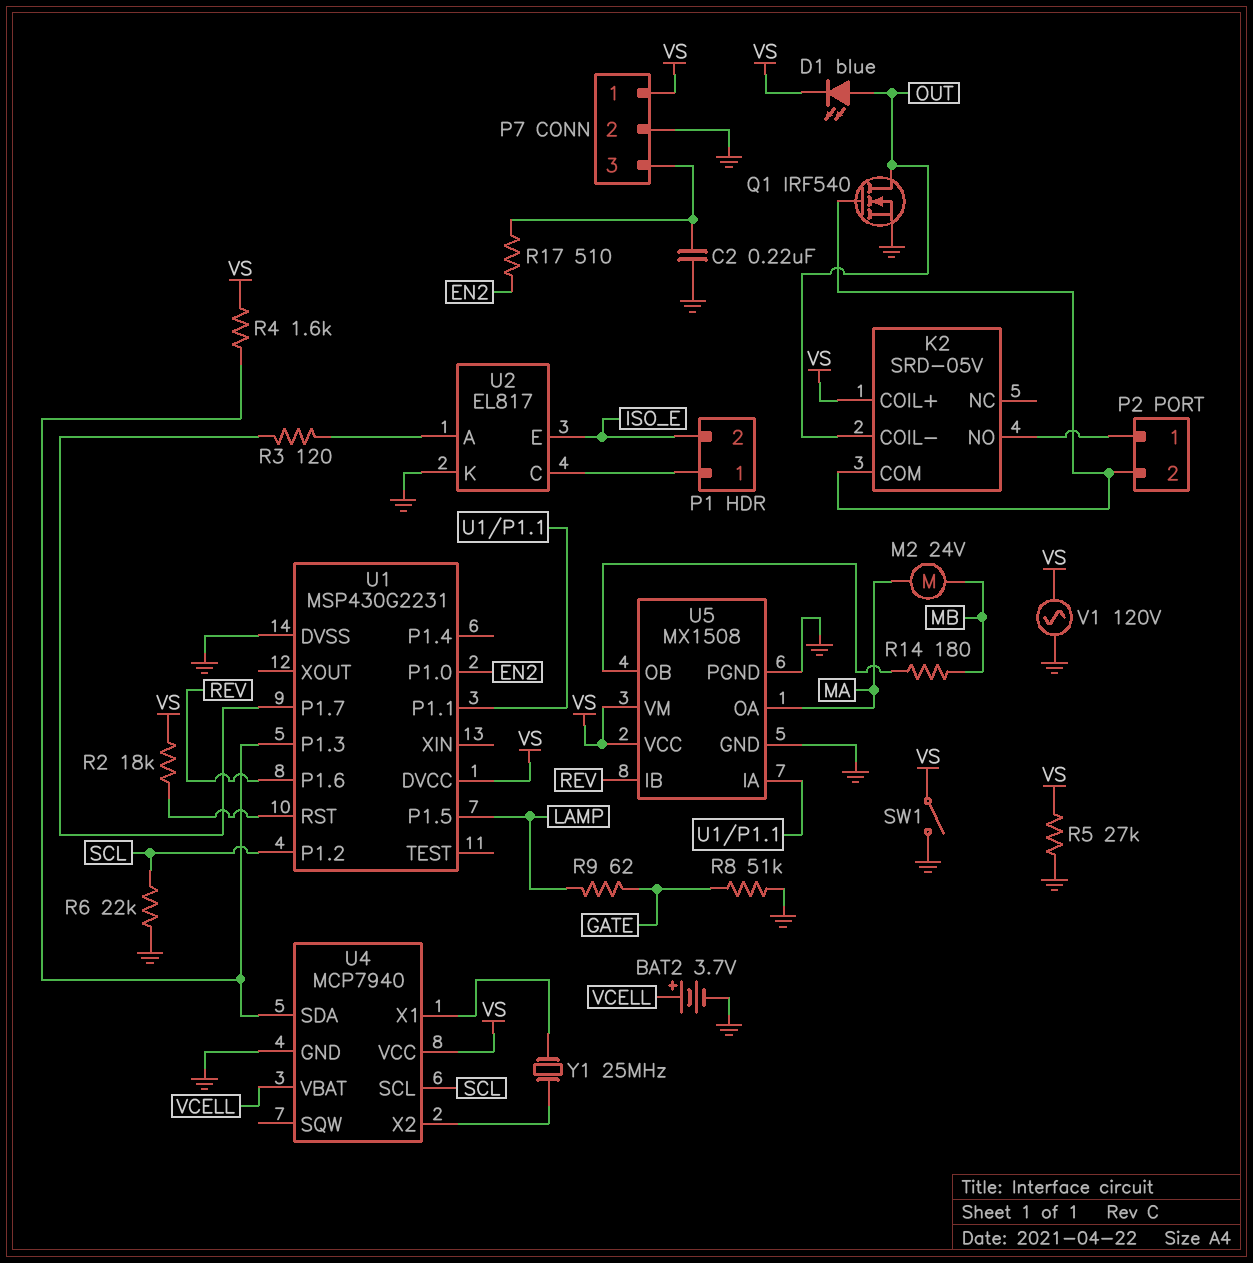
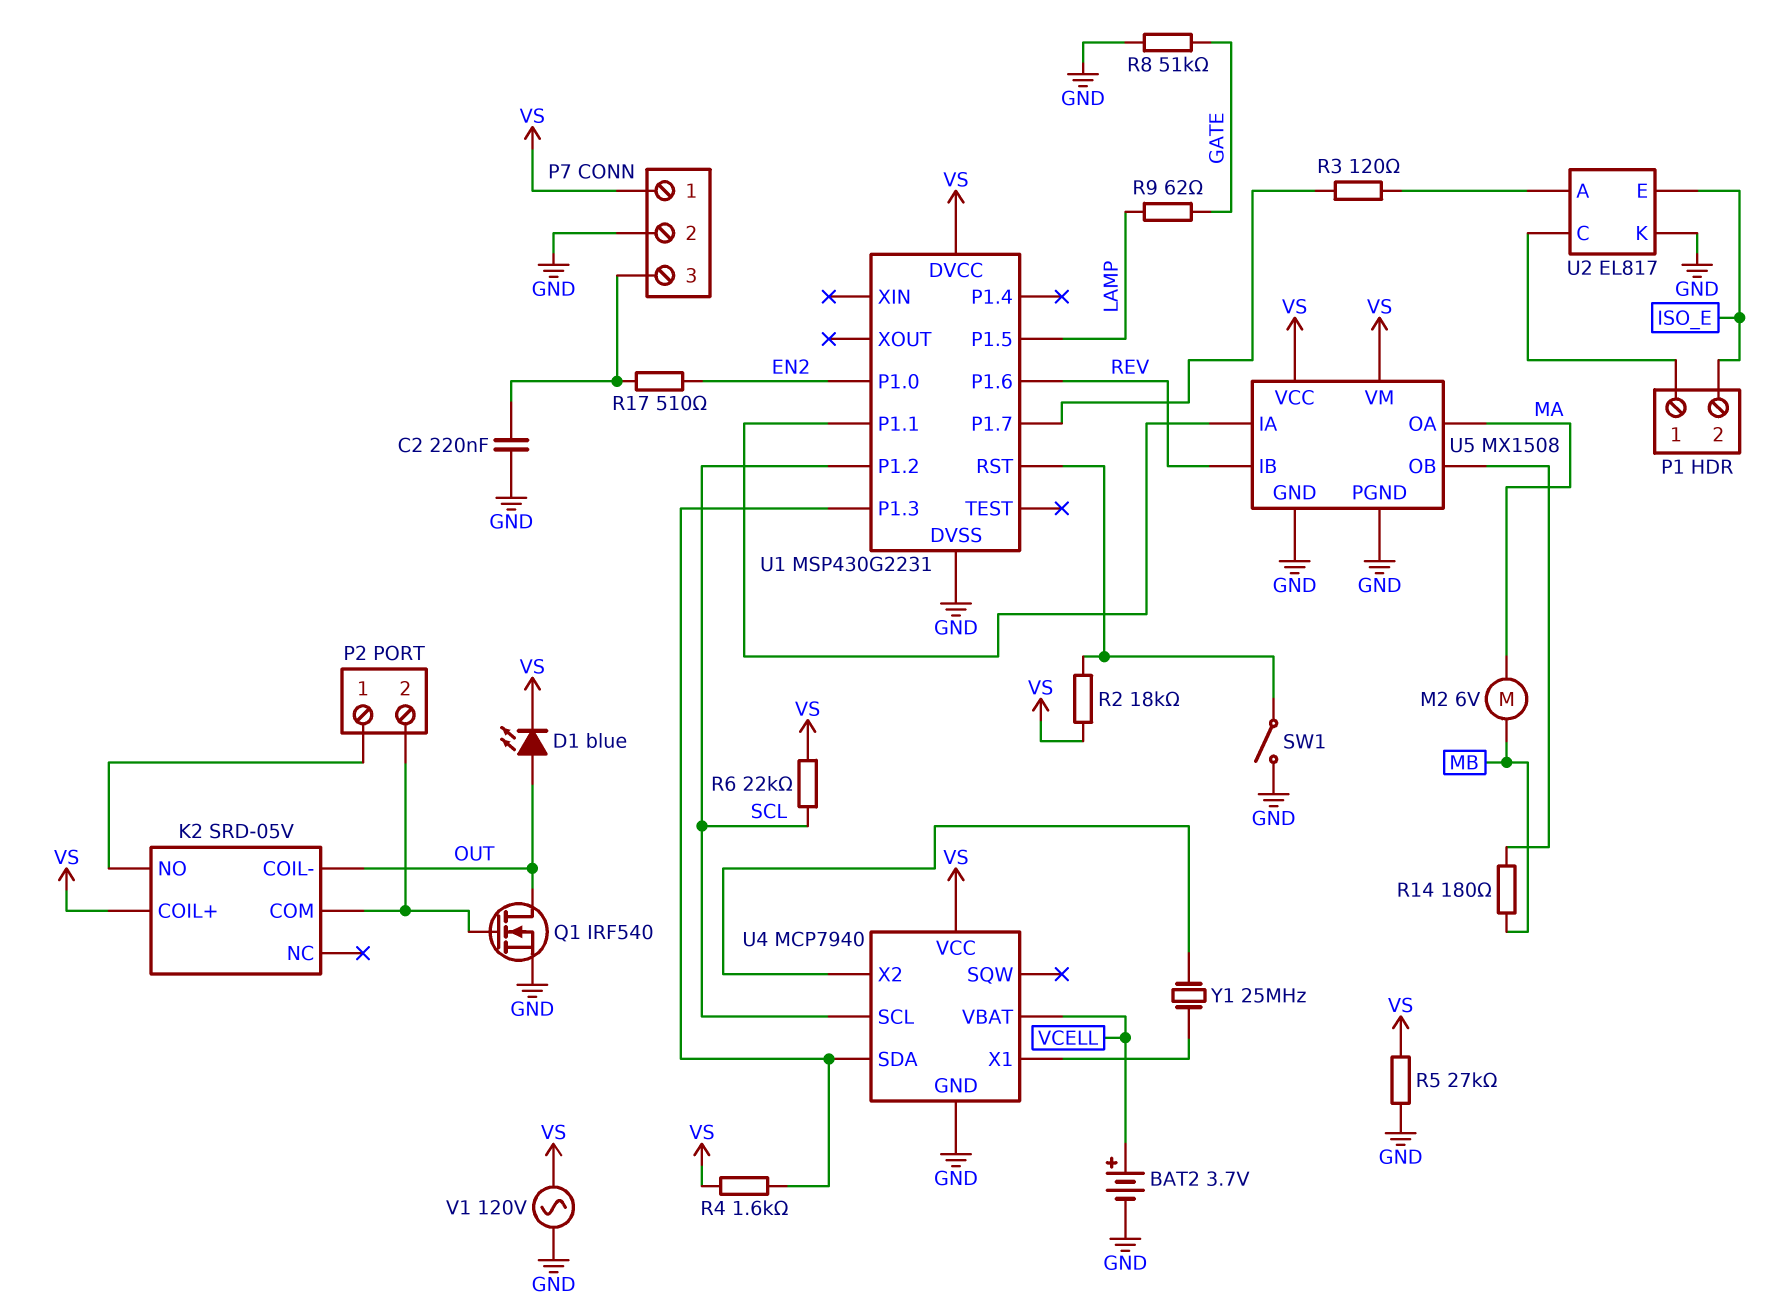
M2: motor 24V (MA, MB) -> motor 6V (MA, MB)
R6: 22k (GND, SCL) -> 22k (SCL, VS)
SW1: switch (GND, VS) -> switch (GND, U1/RST)

